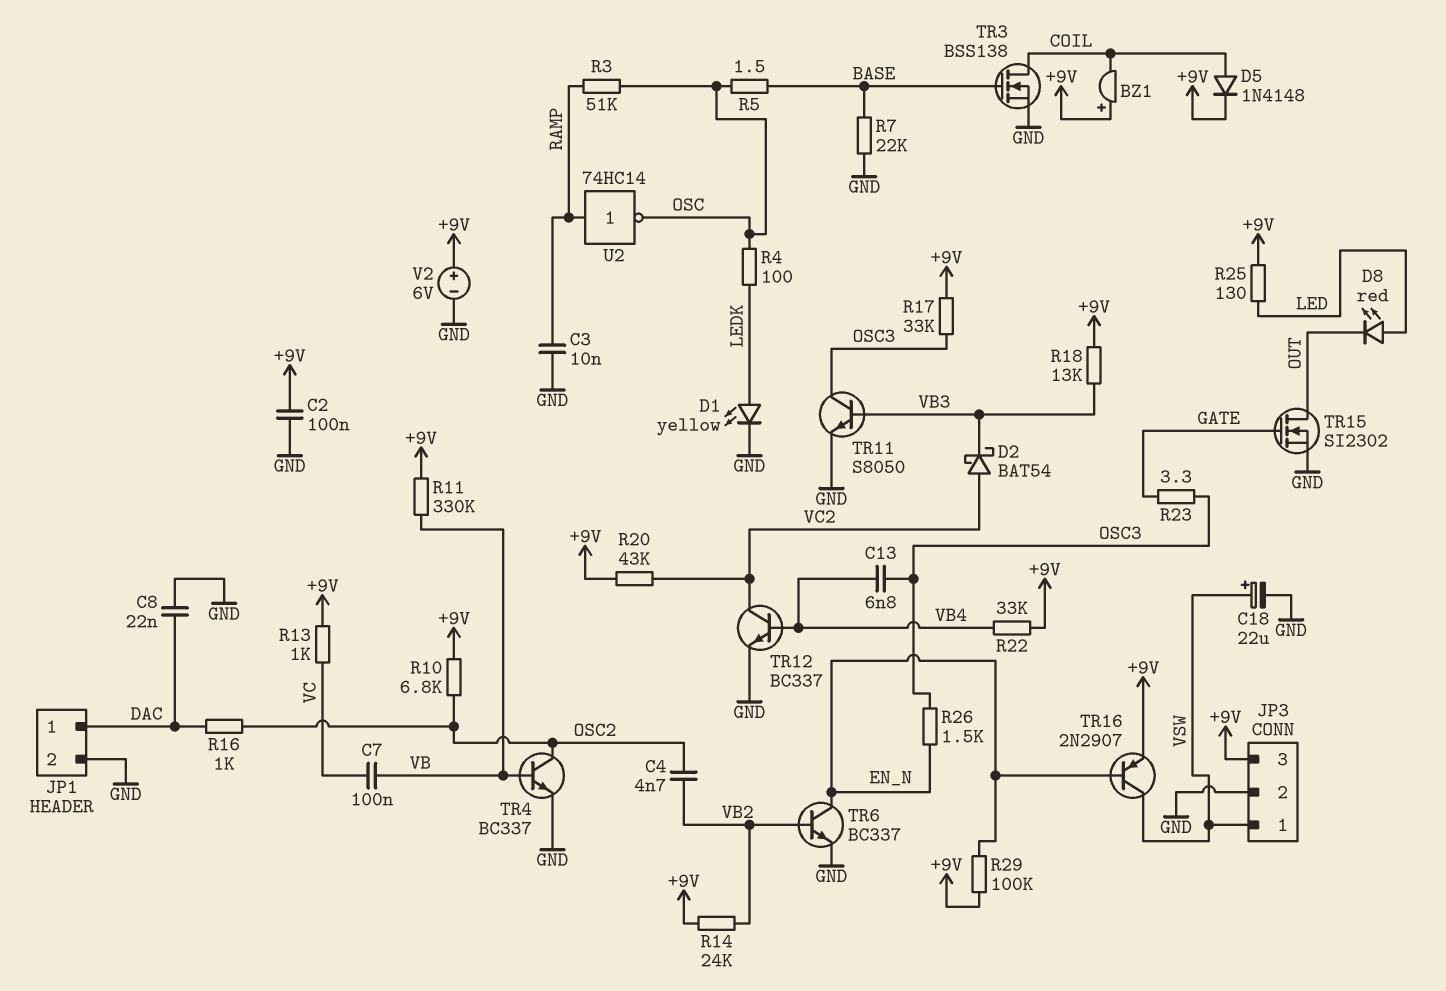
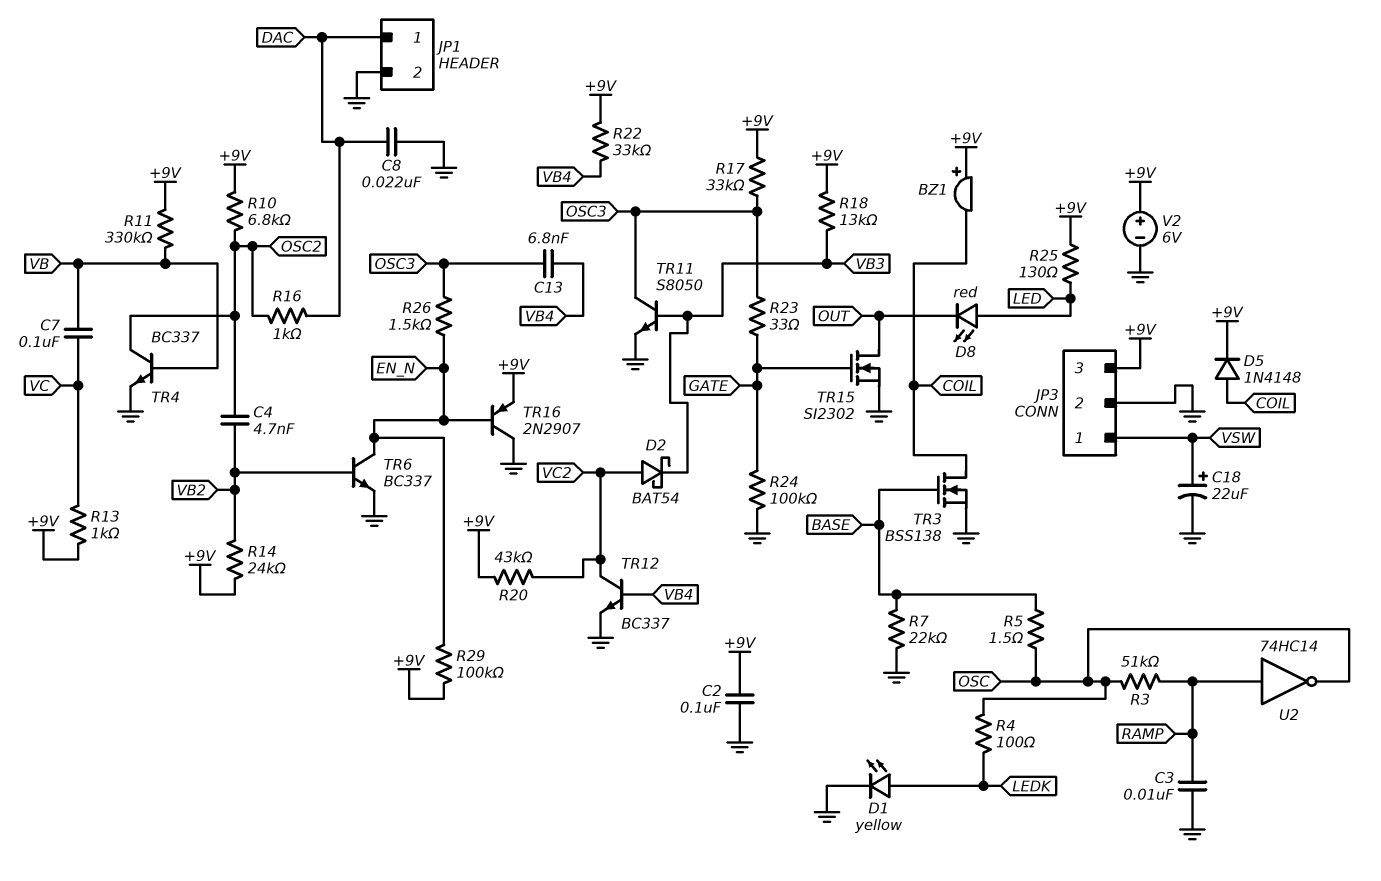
R23: 3.3 (GATE, OSC3) -> 33 (GATE, OSC3)
R24: none -> 100k (GATE, GND)
TR16: PNP 2N2907 (B EN_N, C VSW, E +9V) -> PNP 2N2907 (B EN_N, C GND, E +9V)

